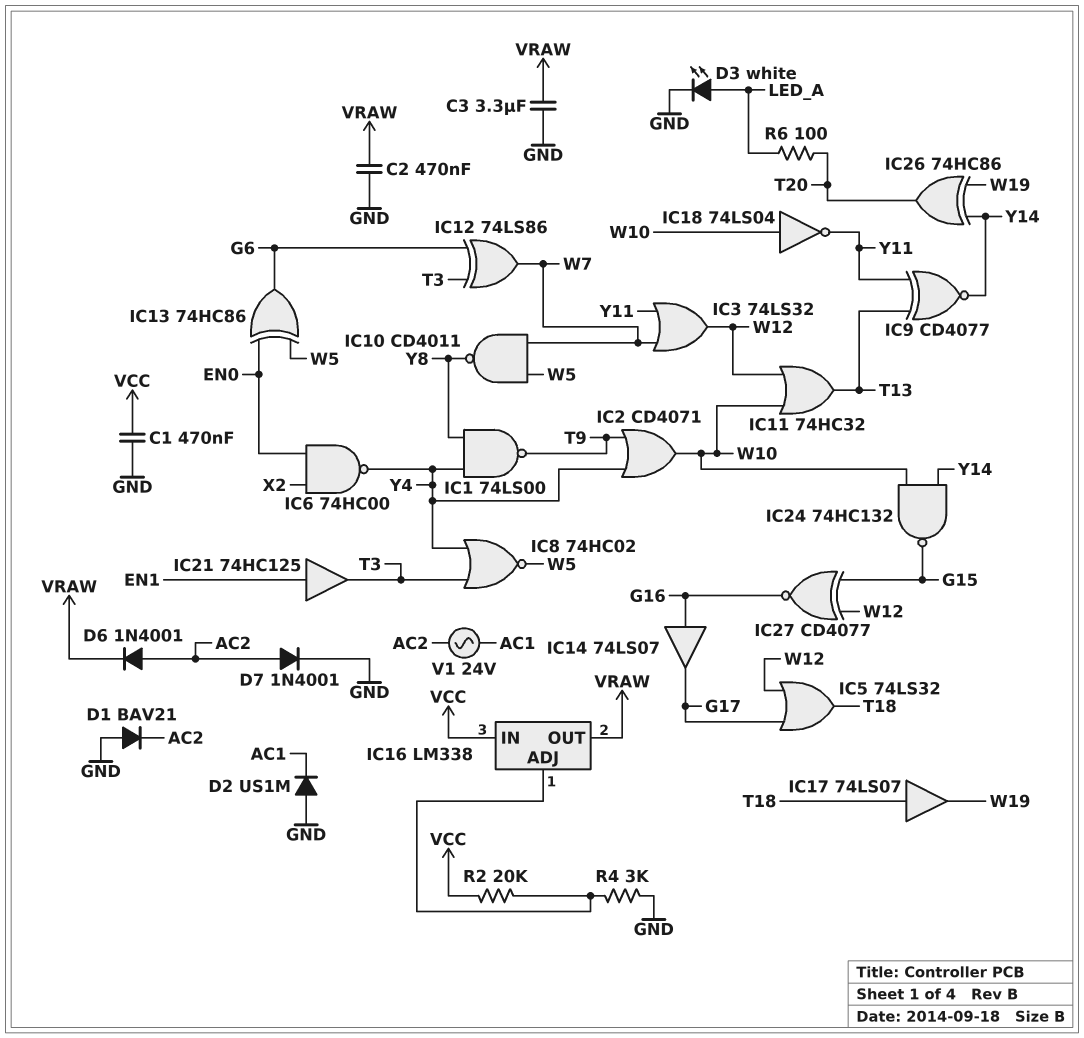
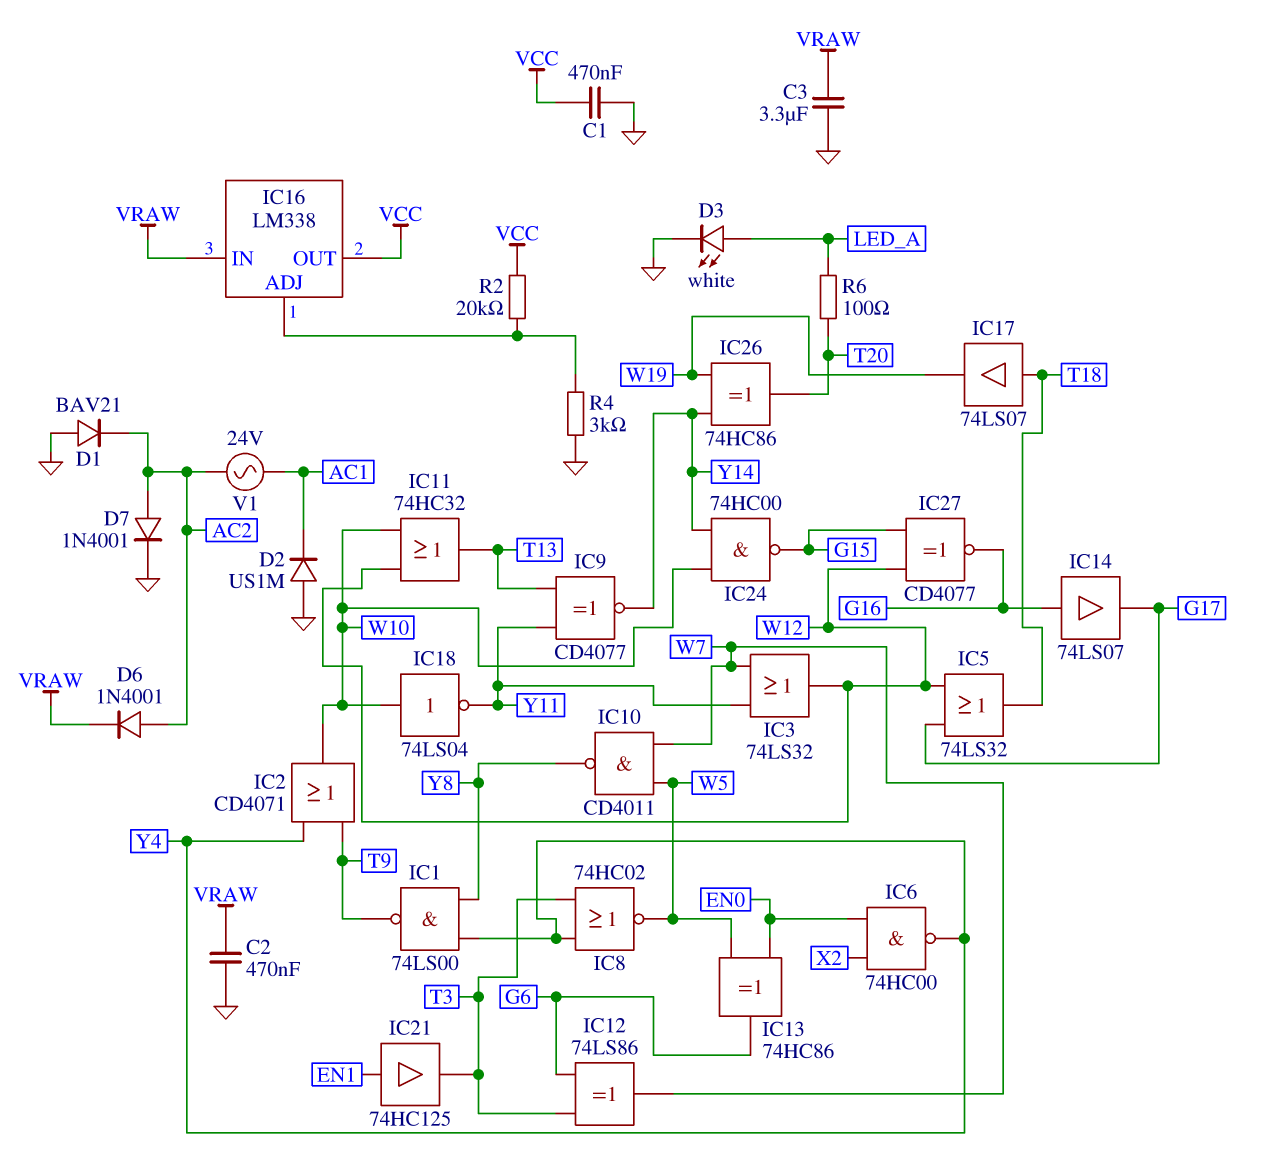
IC16 pin IN: VCC -> VRAW
IC16 pin OUT: VRAW -> VCC
IC24: NAND 74HC132 (in W10, in Y14, out G15) -> NAND 74HC00 (in W10, in Y14, out G15)

